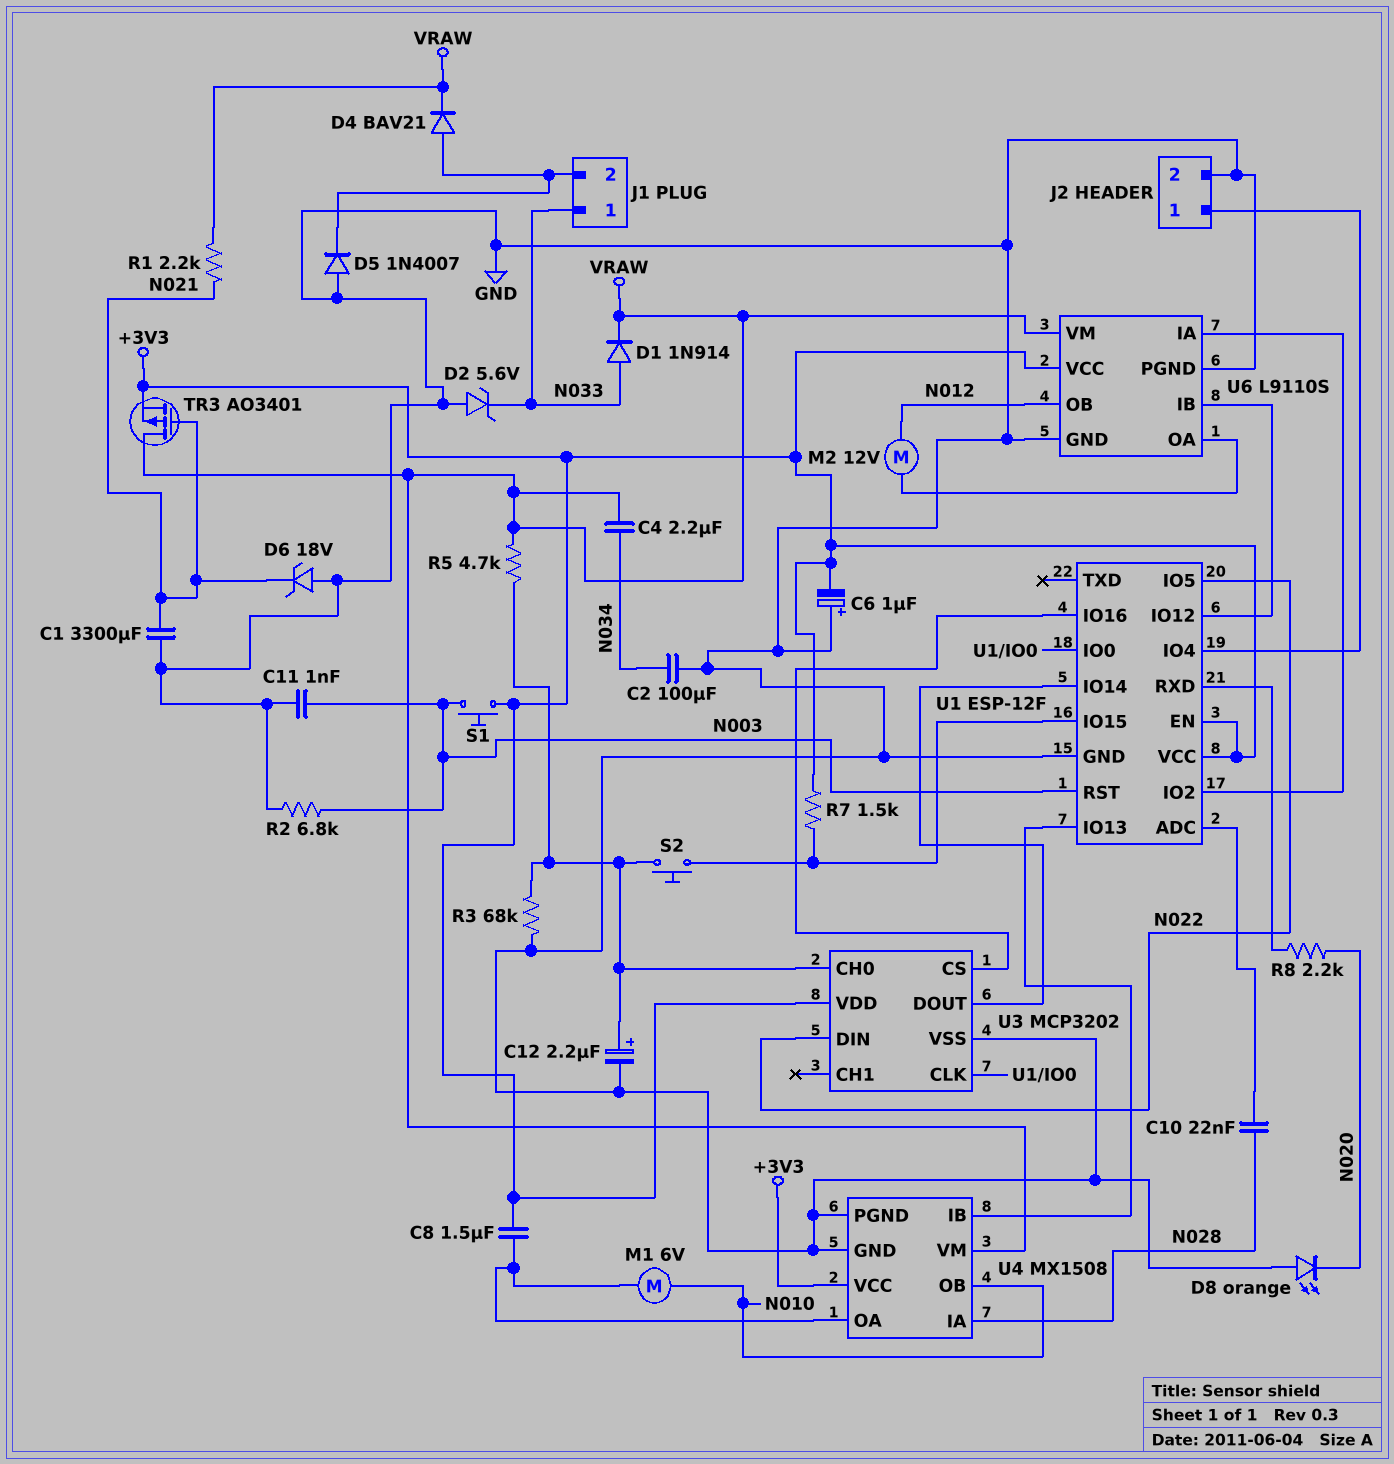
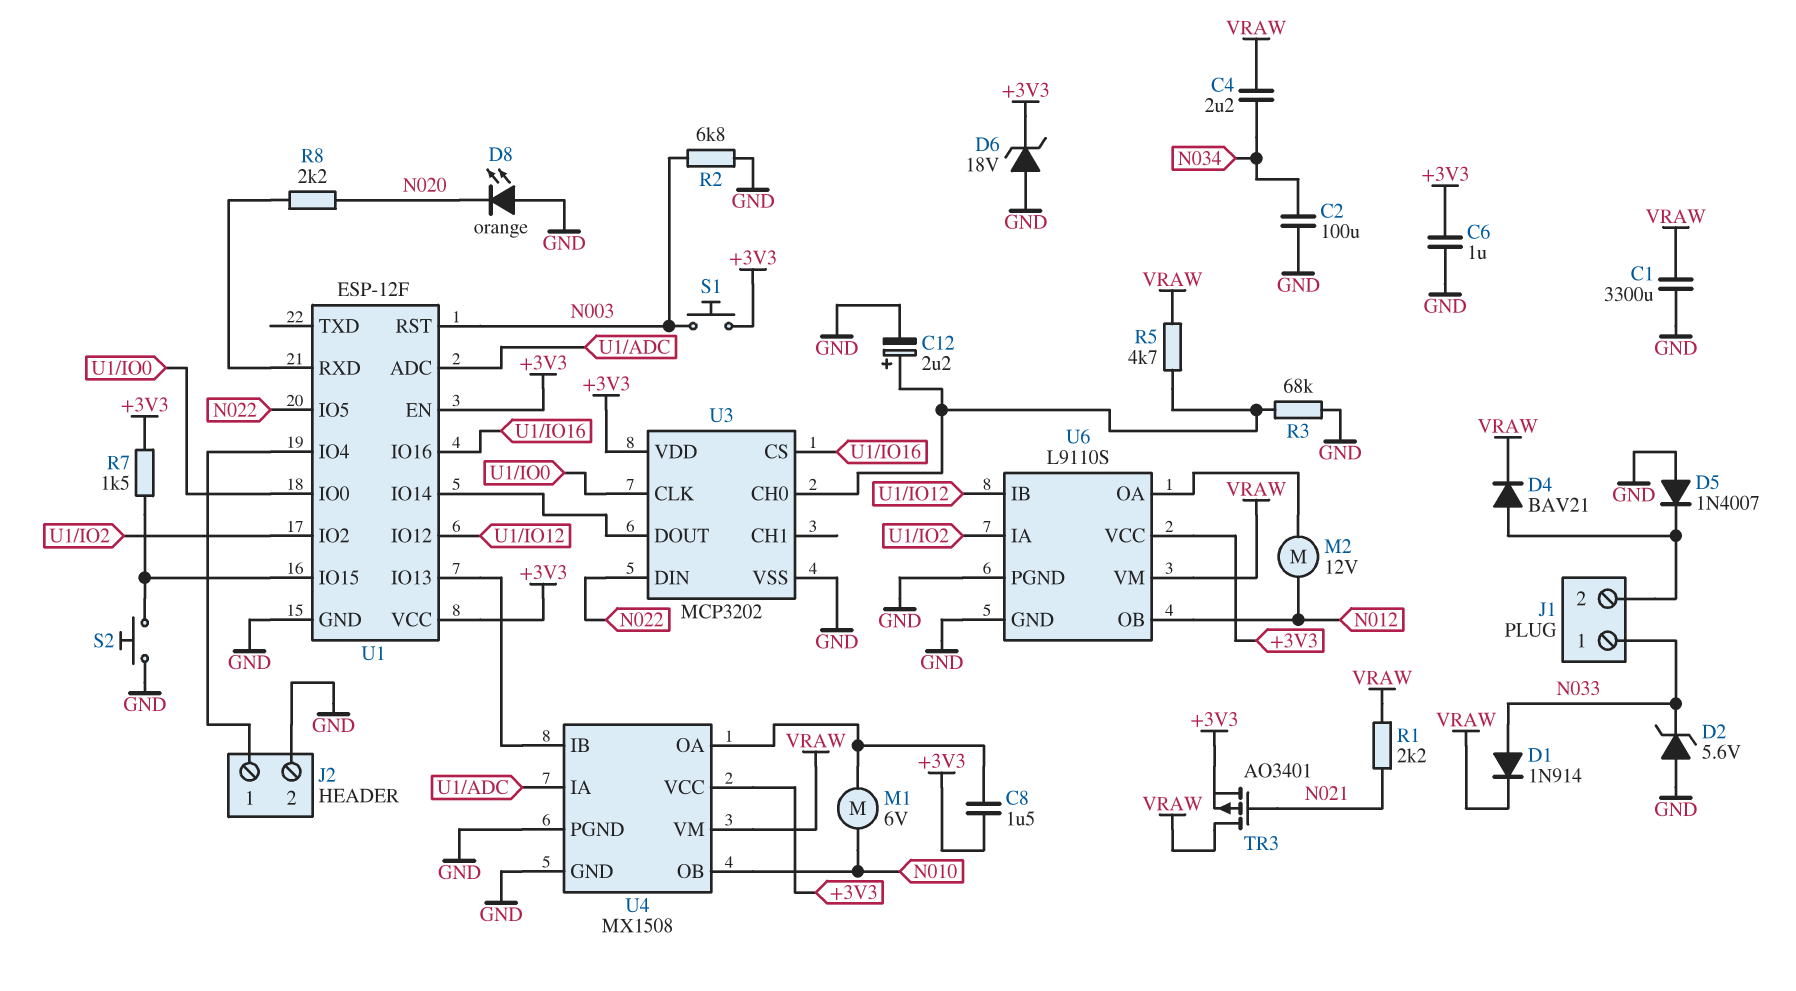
C1: 3300uF (GND, N021) -> 3300uF (GND, VRAW)
C6: 1uF (plus GND, minus +3V3) -> 1uF (+3V3, GND)
C10: 22nF (N028, U1/ADC) -> none
C11: 1nF (GND, N003) -> none
D6: zener 18V (A GND, K N021) -> zener 18V (A GND, K +3V3)
S2: button (U1/IO15, U3/CH0) -> button (GND, U1/IO15)
U4 pin IA: N028 -> U1/ADC

